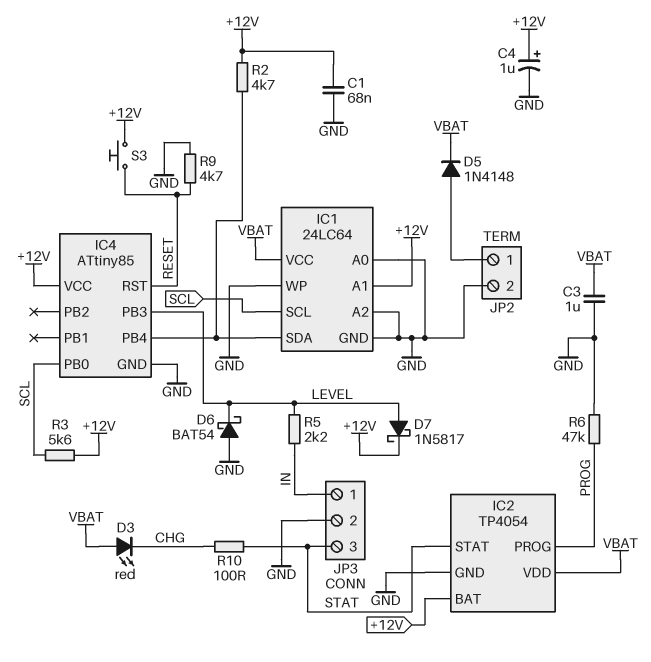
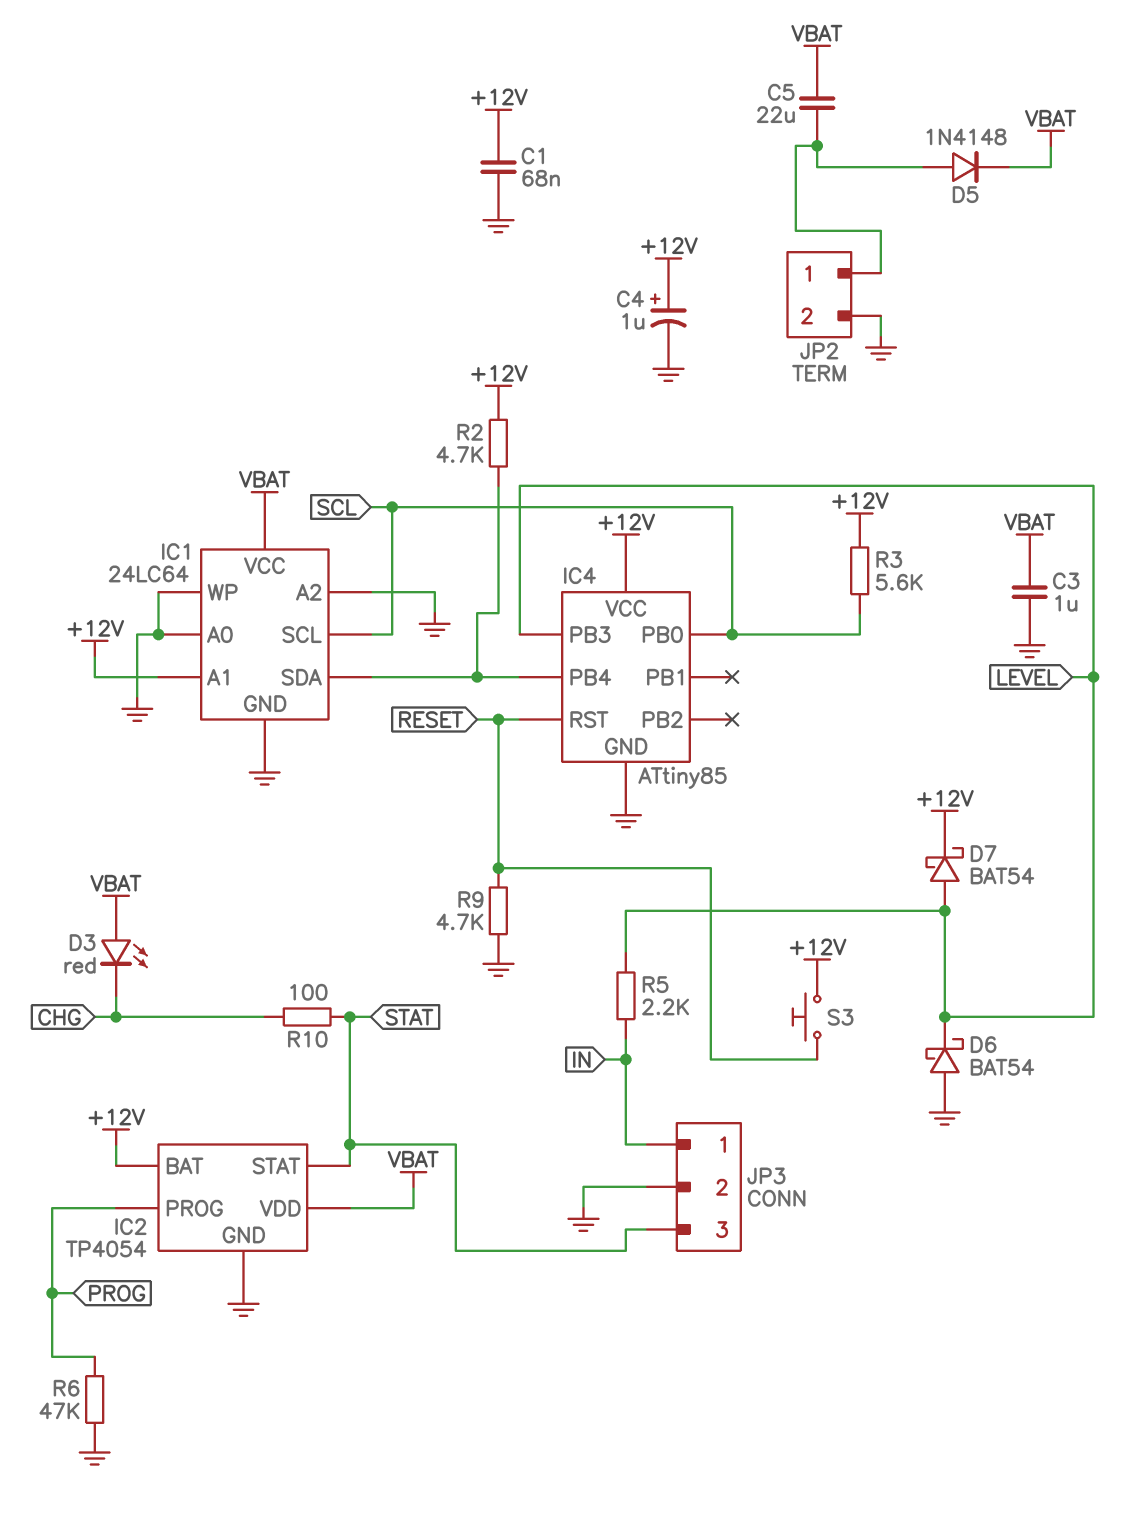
C5: none -> 22uF (JP2/1, VBAT)
D7: schottky 1N5817 (A LEVEL, K +12V) -> schottky BAT54 (A LEVEL, K +12V)

